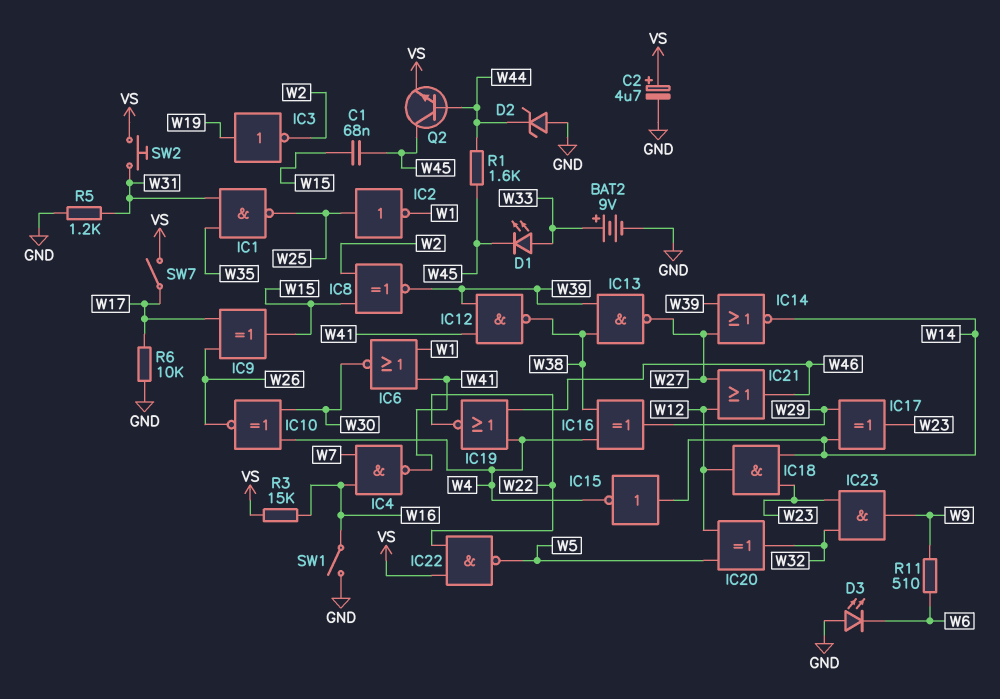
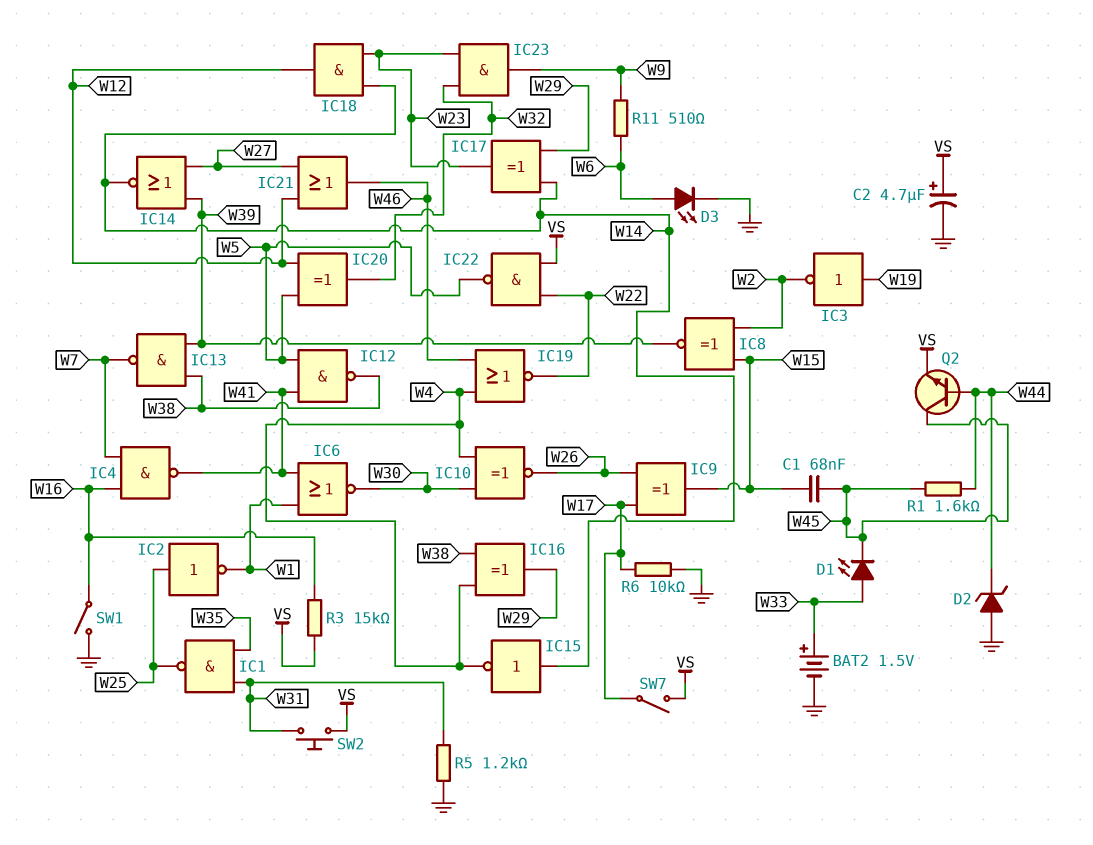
BAT2: 9V (plus W33, minus GND) -> 1.5V (plus W33, minus GND)
D3: LED (A GND, K W6) -> LED (A W6, K GND)
IC12: NAND (in W39, in W41, out W38) -> NAND (in W5, in W41, out W38)
IC13: NAND (in W38, in W39, out W27) -> NAND (in W38, in W39, out W7)

